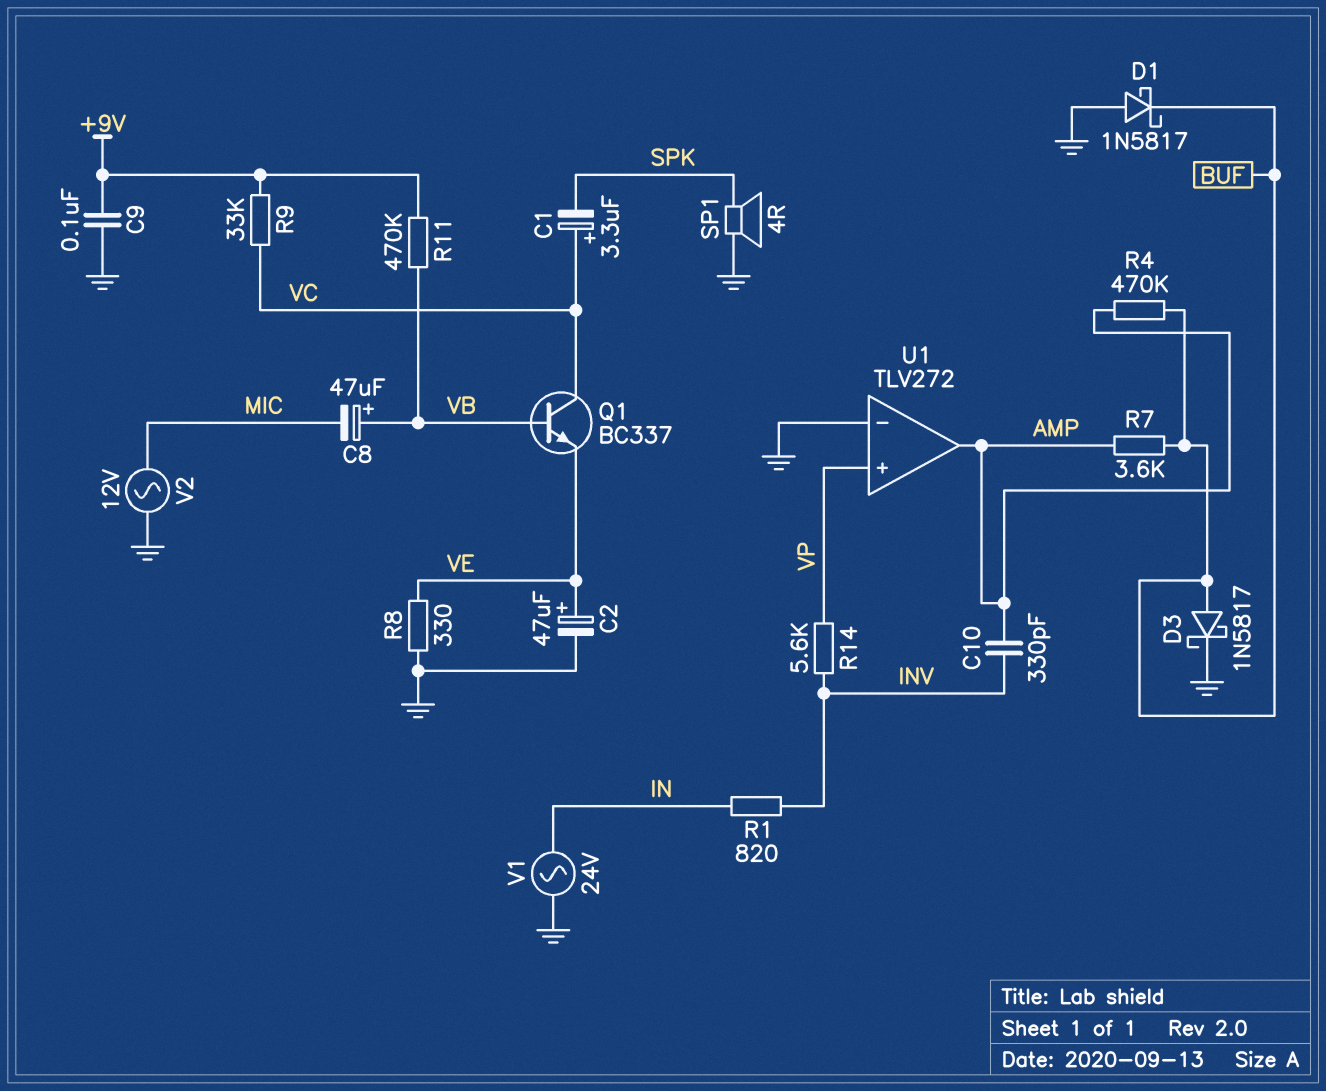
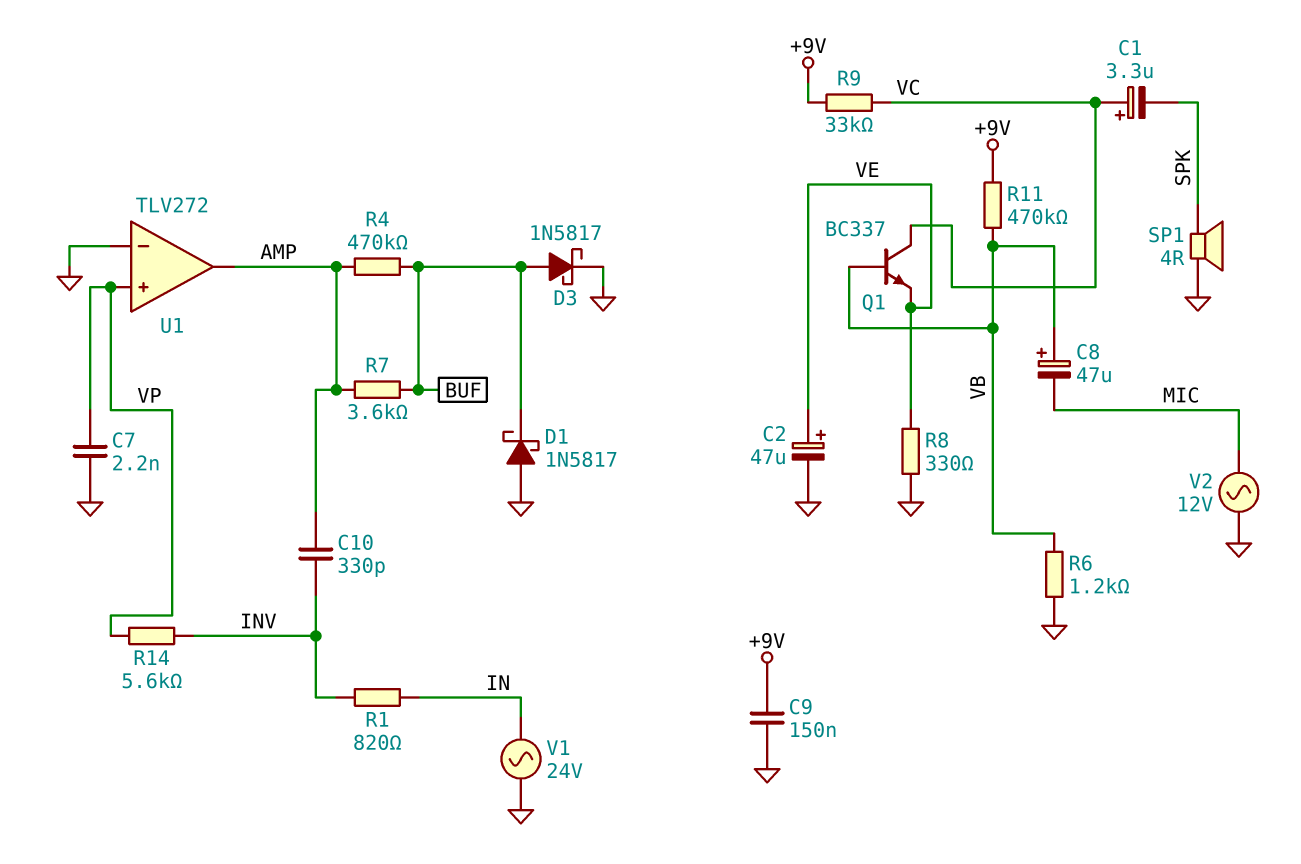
C7: none -> 2.2nF (GND, VP)
C9: 100nF (+9V, GND) -> 150nF (+9V, GND)
R6: none -> 1.2k (GND, VB)

